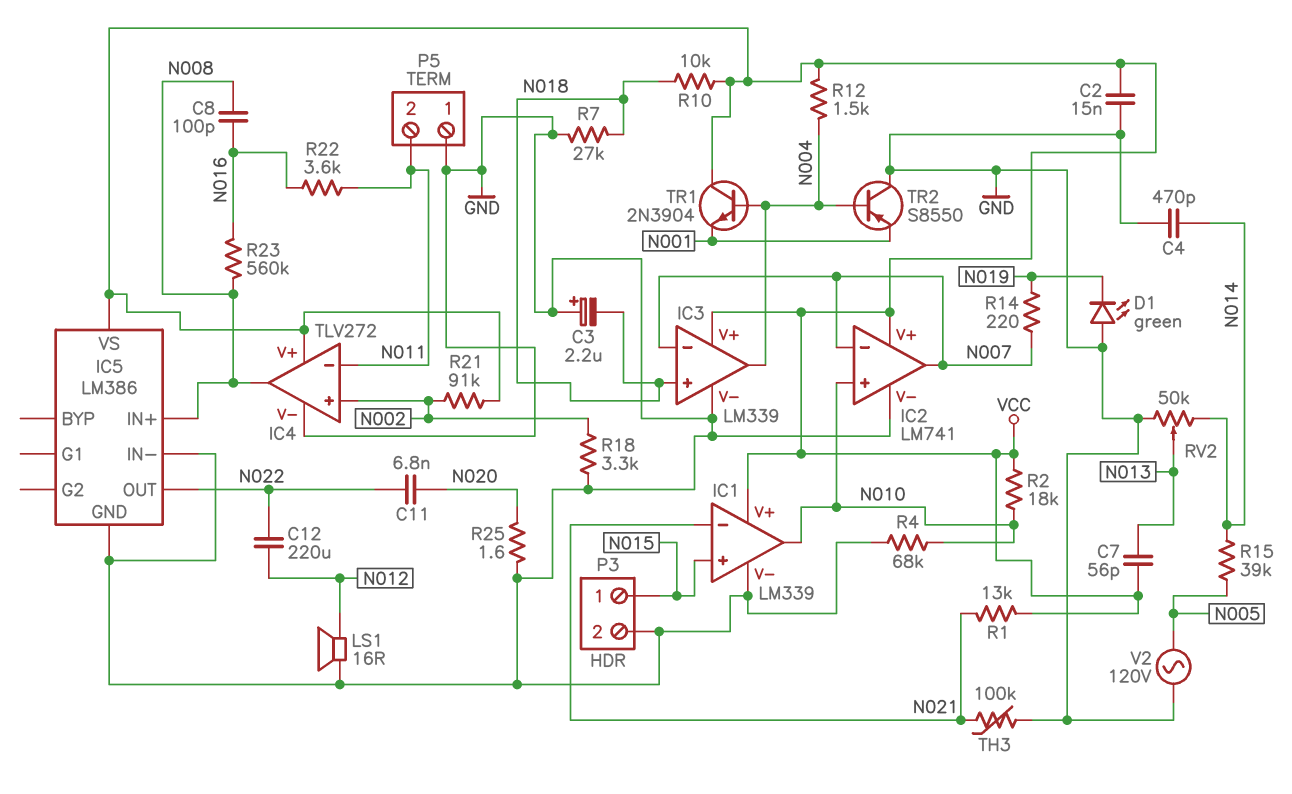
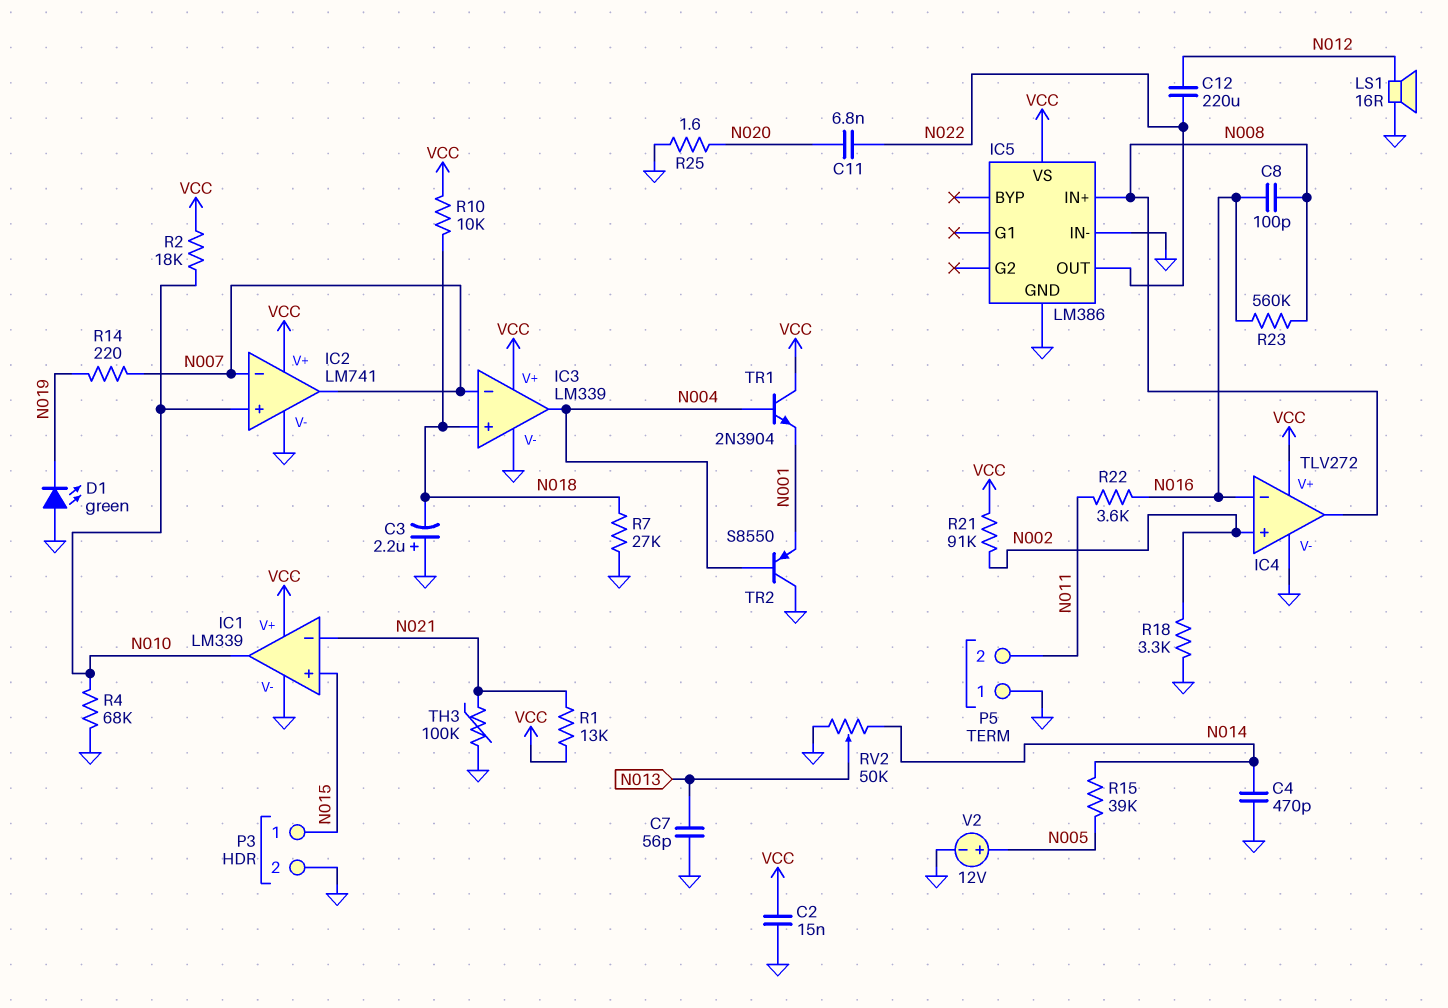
C7: 56pF (N013, VCC) -> 56pF (GND, N013)
IC4 pin in-: N011 -> N016
R12: 1.5k (N004, VCC) -> none
V2: AC 120V (GND, N005) -> 12V (plus N005, minus GND)

